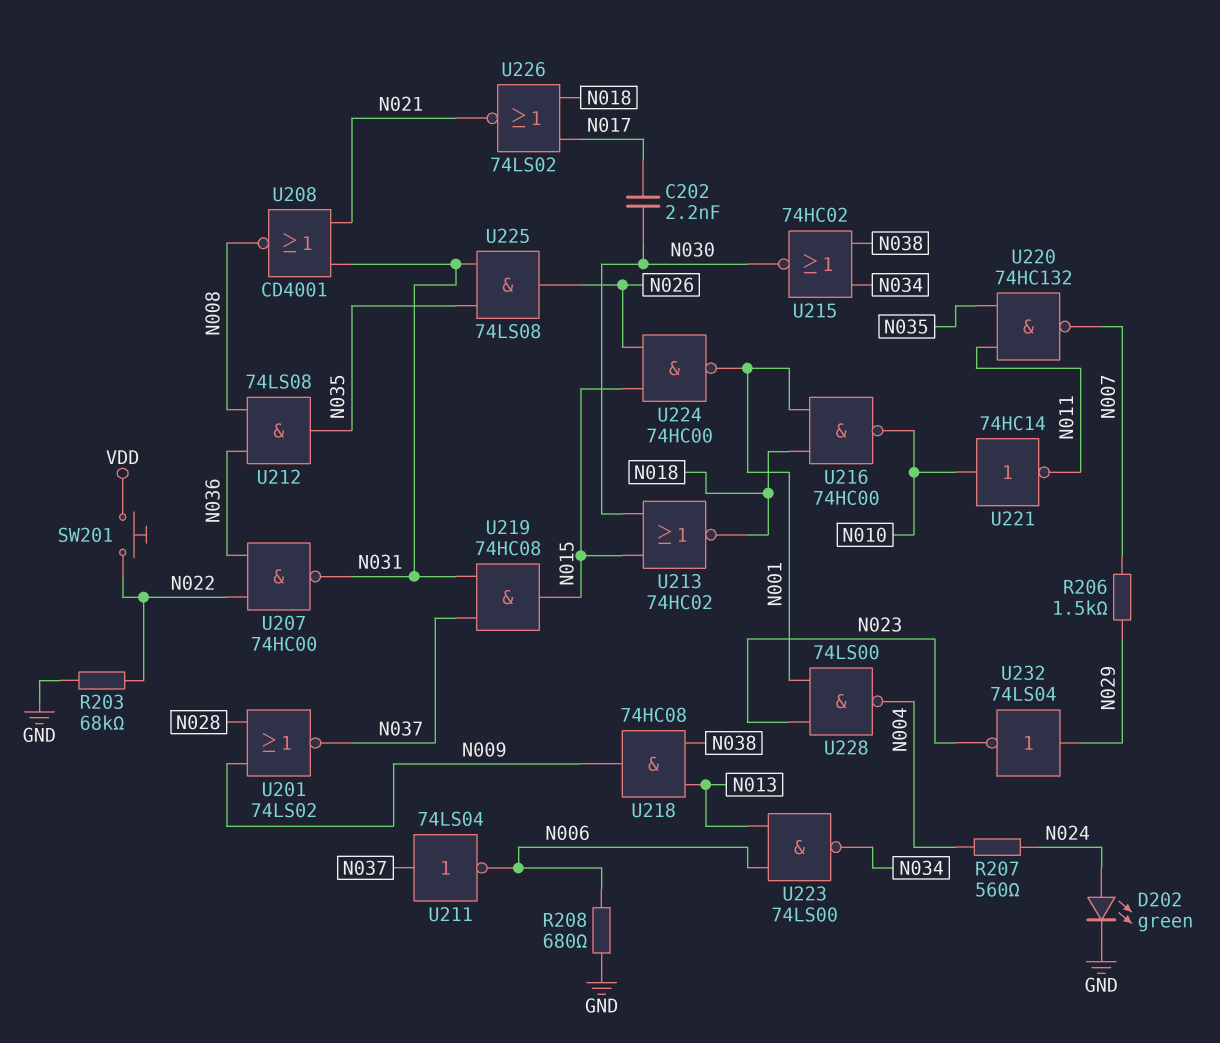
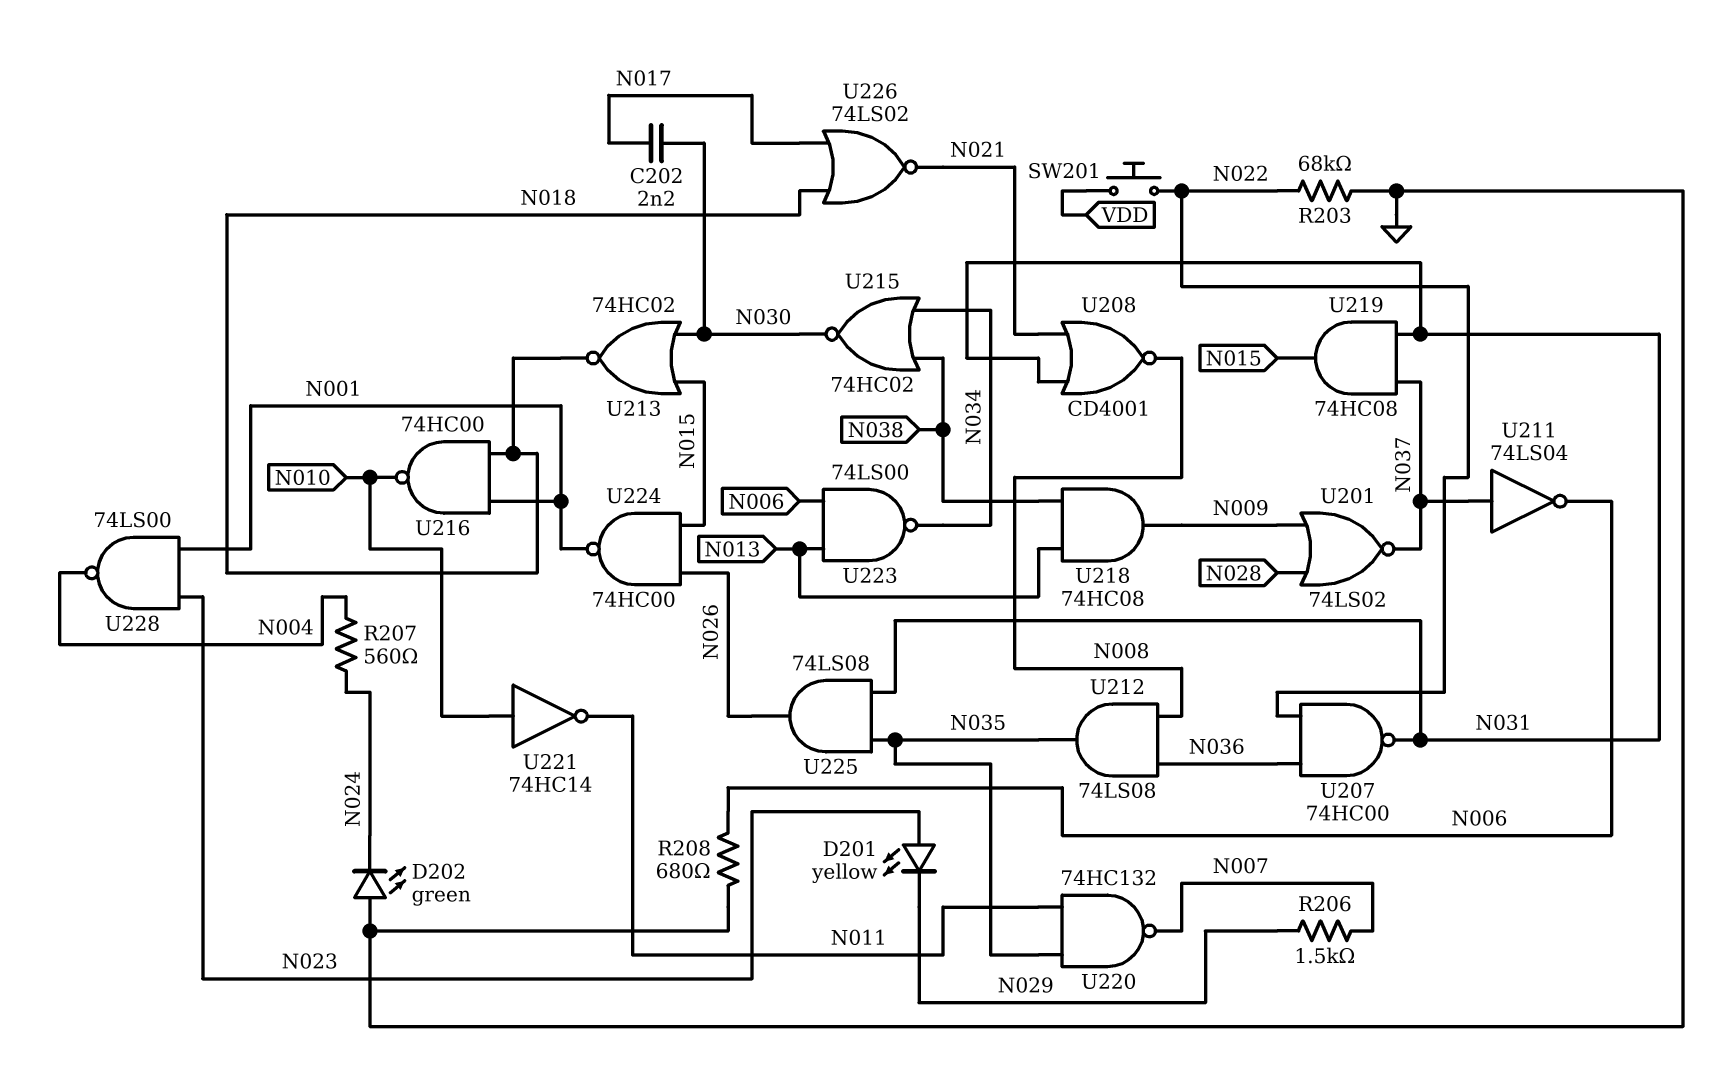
D201: none -> LED yellow (A N023, K N029)
D202: LED green (A N024, K GND) -> LED green (A GND, K N024)
U232: NOT 74LS04 (in N029, out N023) -> none

